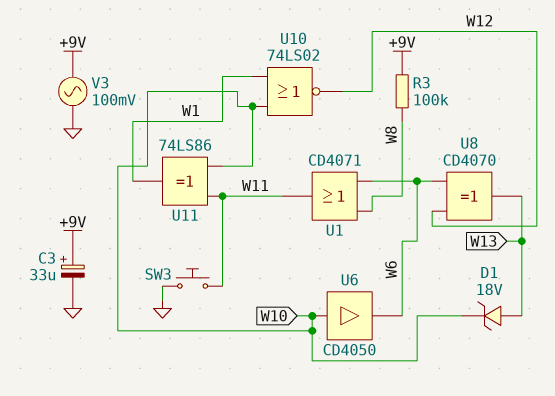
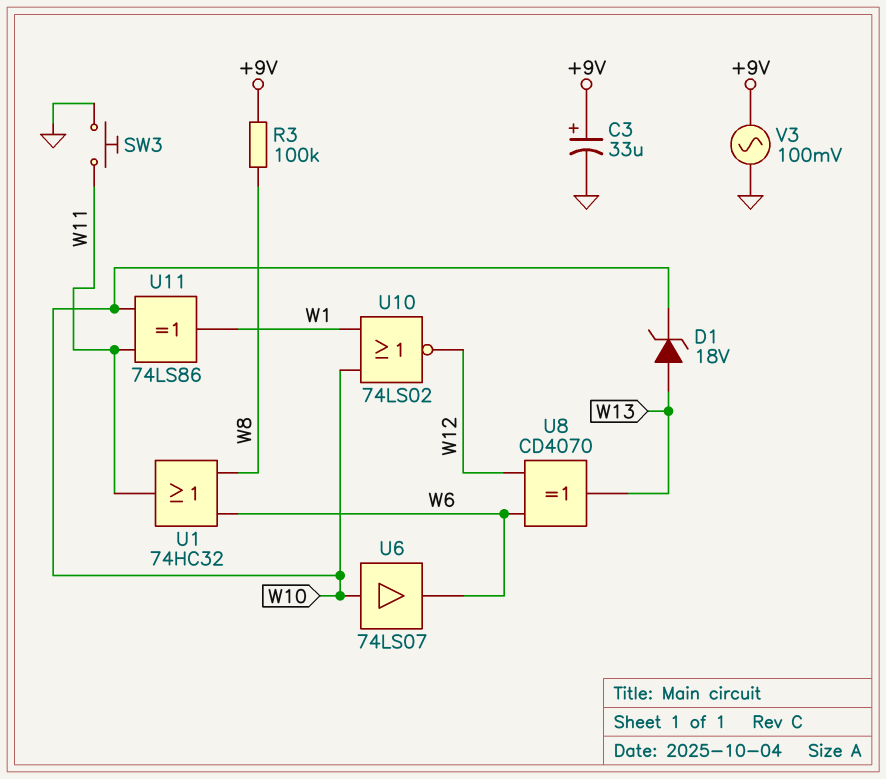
U1: OR CD4071 (in W6, in W8, out W11) -> OR 74HC32 (in W6, in W8, out W11)
U6: buffer CD4050 (in W10, out W6) -> buffer 74LS07 (in W10, out W6)

